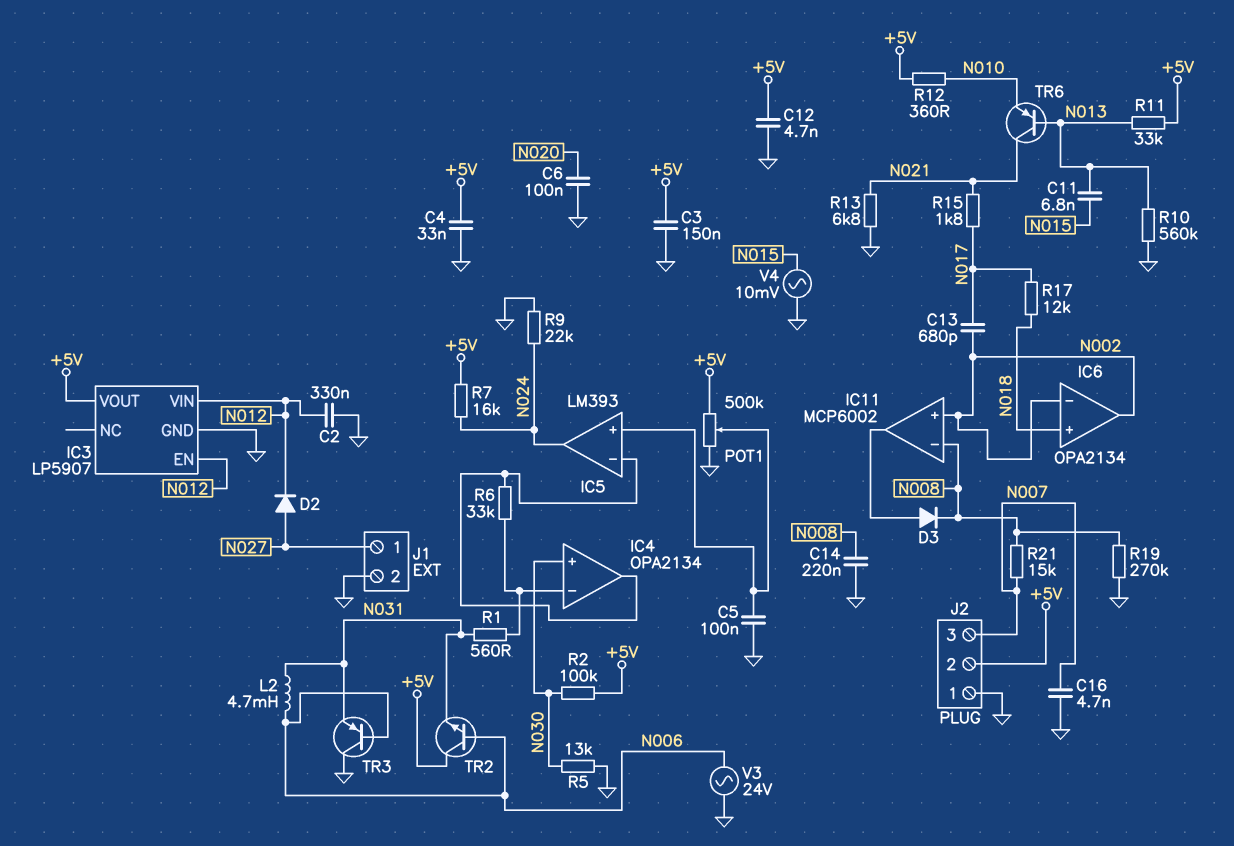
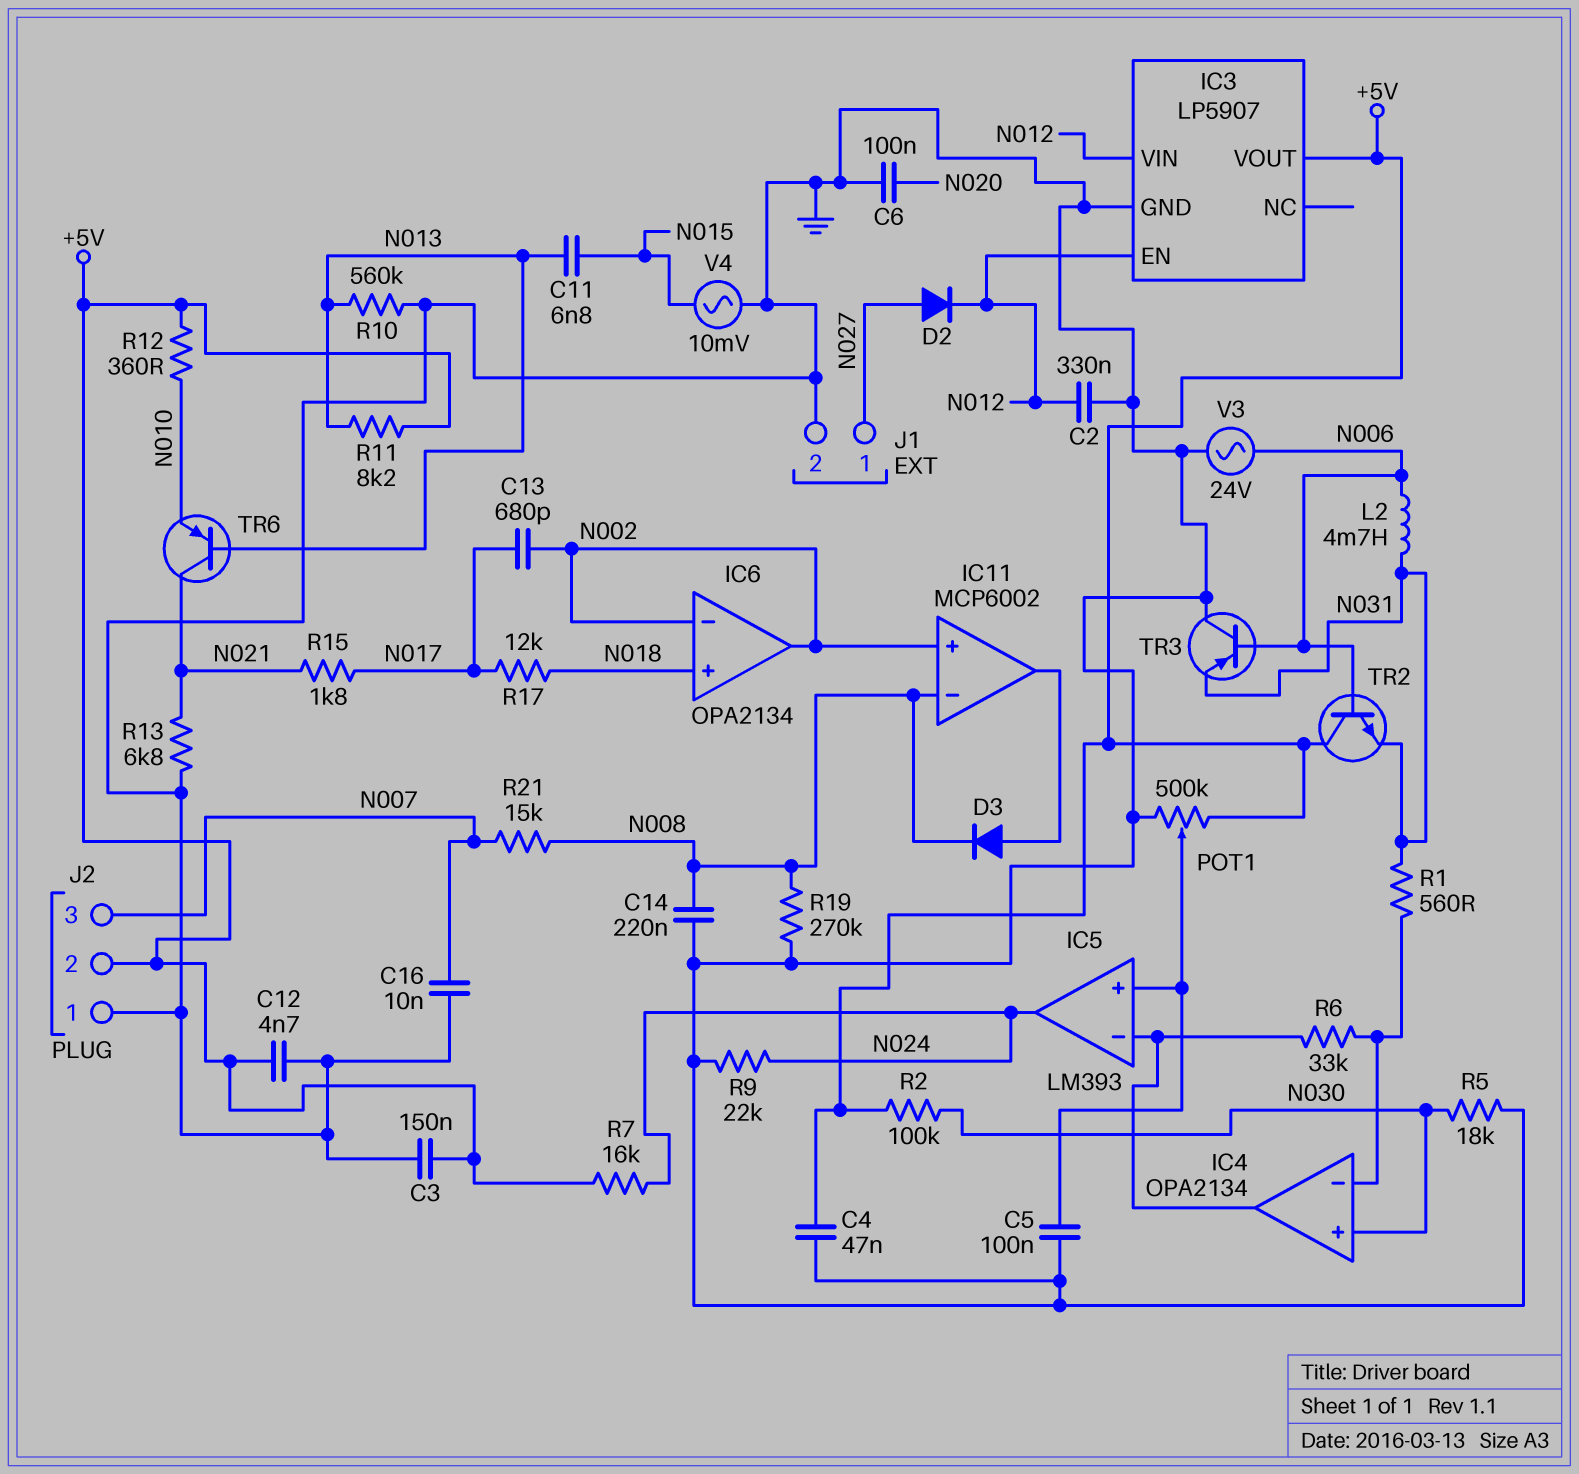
C4: 33nF (+5V, GND) -> 47nF (+5V, GND)
C16: 4.7nF (GND, N007) -> 10nF (GND, N007)
R5: 13k (GND, N030) -> 18k (GND, N030)
R11: 33k (+5V, N013) -> 8.2k (+5V, N013)

